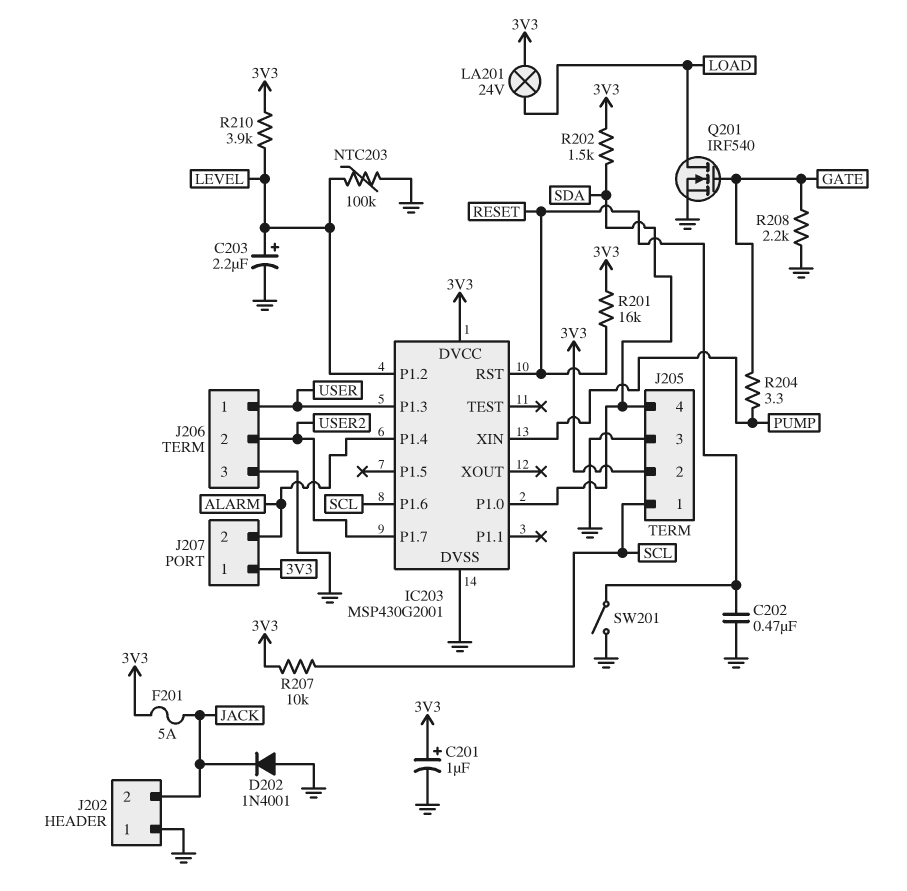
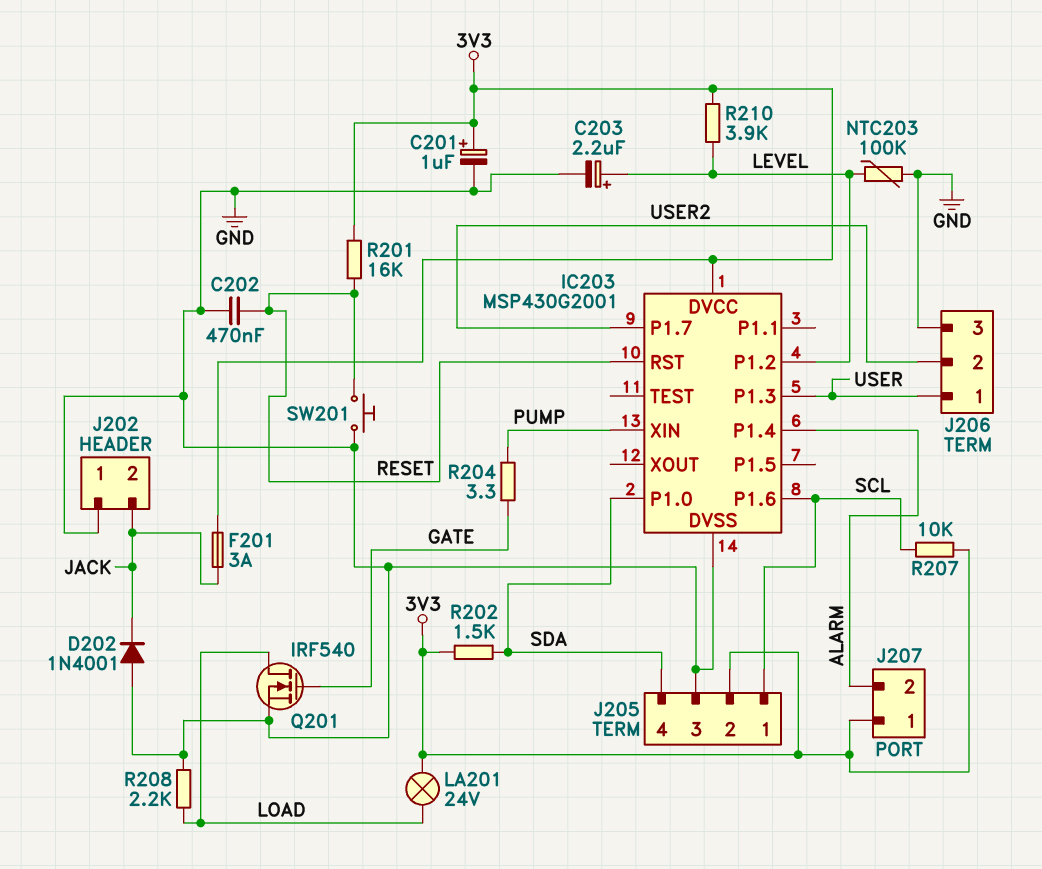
F201: 5A (3V3, JACK) -> 3A (3V3, JACK)
R208: 2.2k (GATE, GND) -> 2.2k (GND, LOAD)
SW201: switch (GND, RESET) -> button (GND, RESET)

